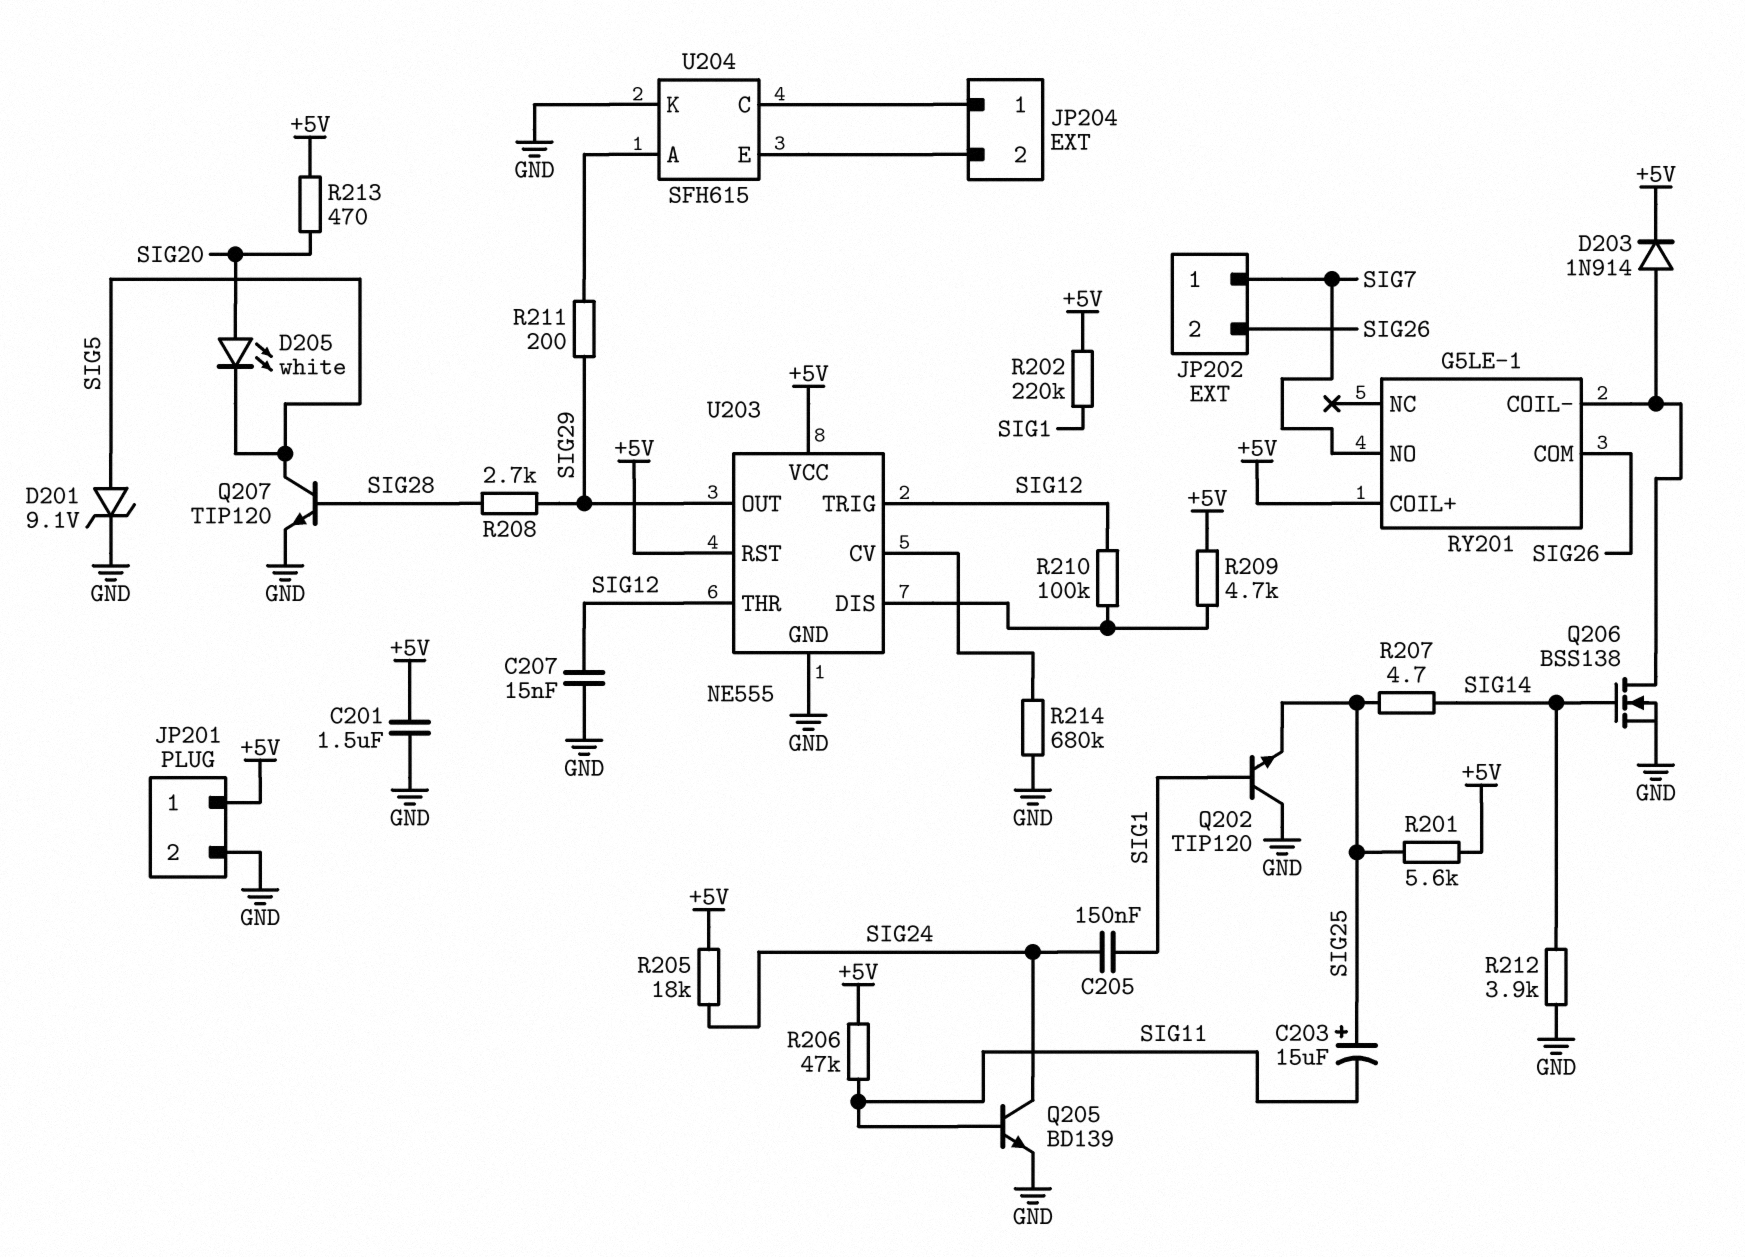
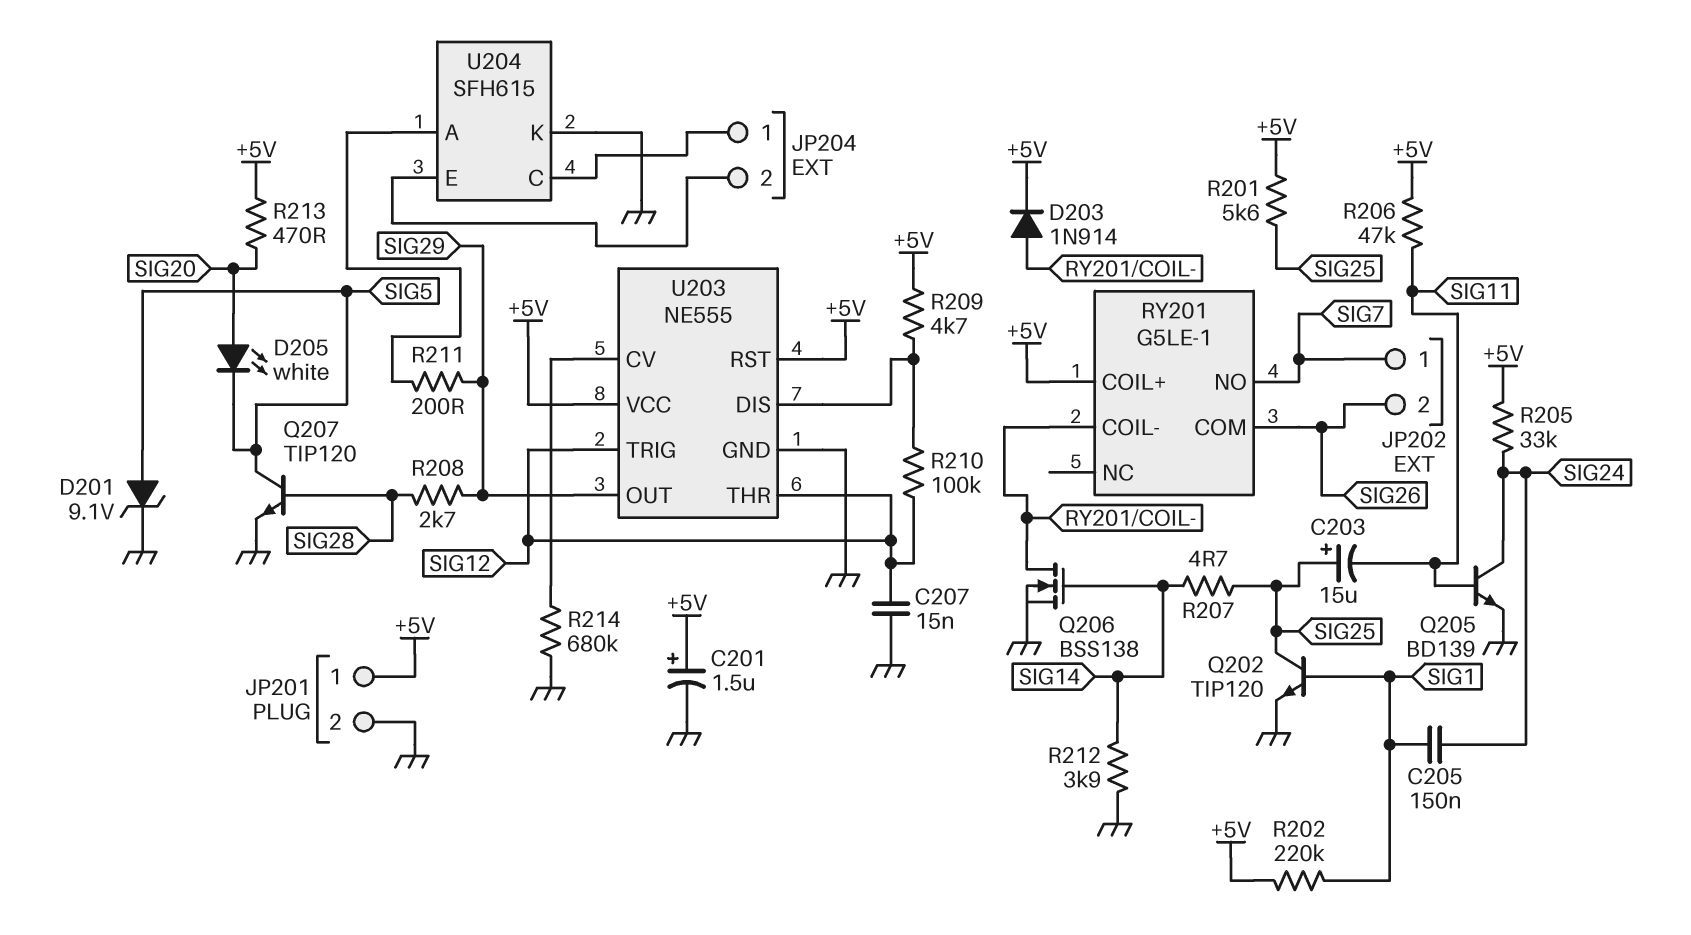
C201: 1.5uF (+5V, GND) -> 1.5uF (plus +5V, minus GND)
Q202: NPN TIP120 (B SIG1, C GND, E SIG25) -> NPN TIP120 (B SIG1, C SIG25, E GND)
R205: 18k (+5V, SIG24) -> 33k (+5V, SIG24)

